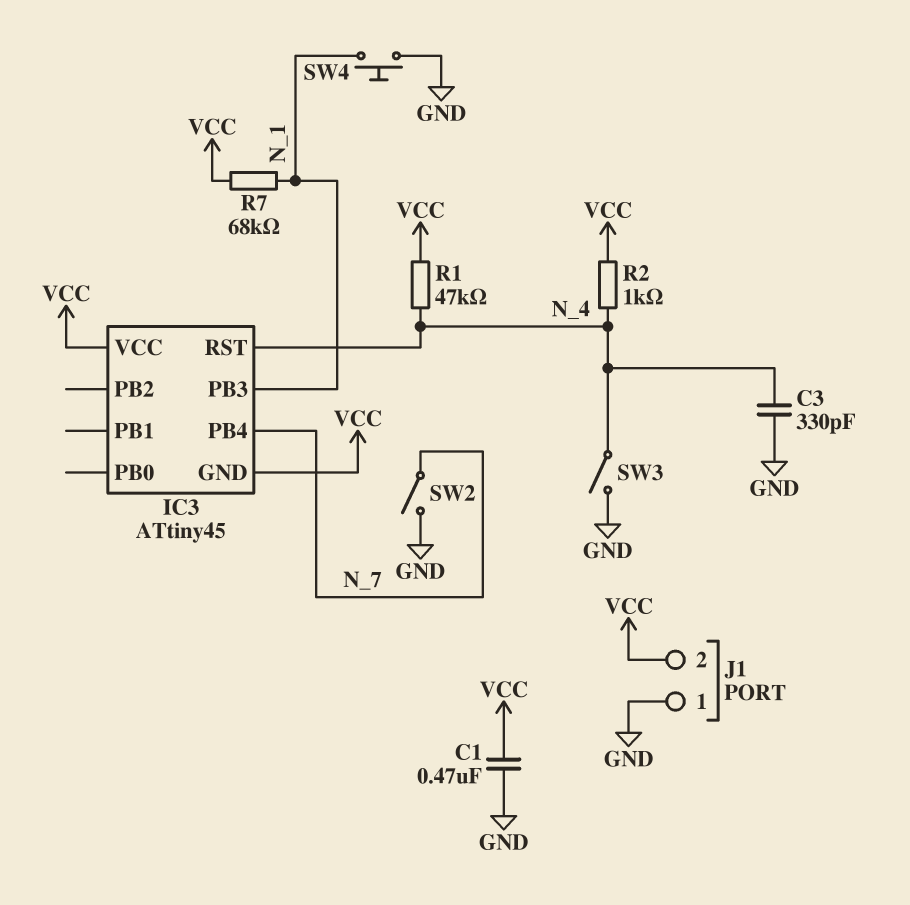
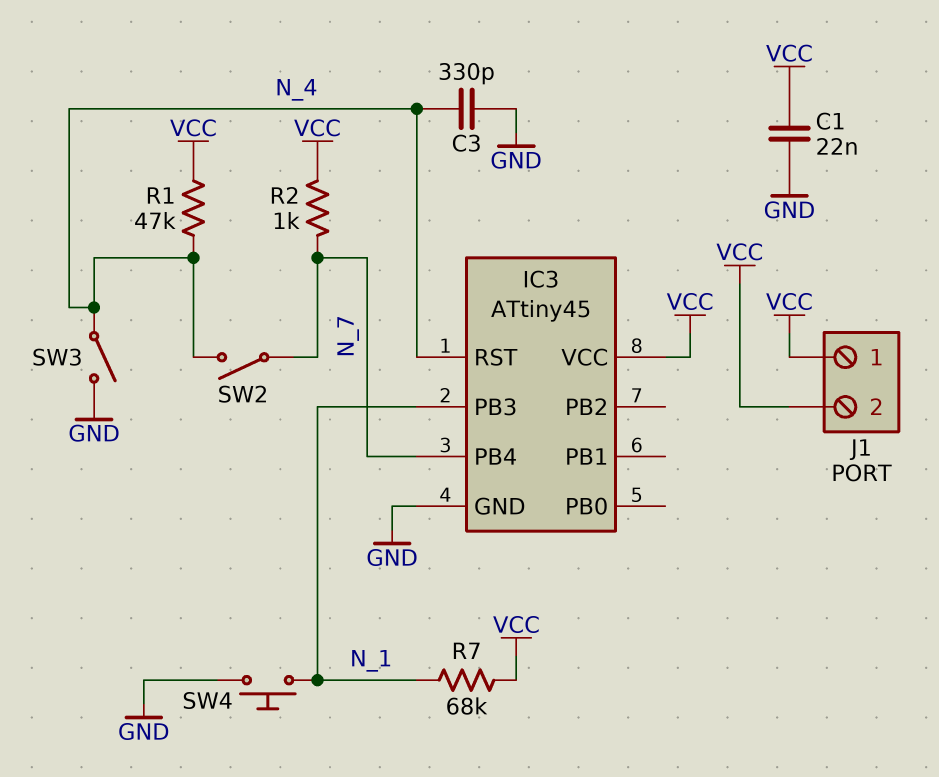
C1: 470nF (GND, VCC) -> 22nF (GND, VCC)
IC3 pin GND: VCC -> GND
J1 pin 1: GND -> VCC
R2: 1k (N_4, VCC) -> 1k (N_7, VCC)
SW2: switch (GND, N_7) -> switch (N_4, N_7)

